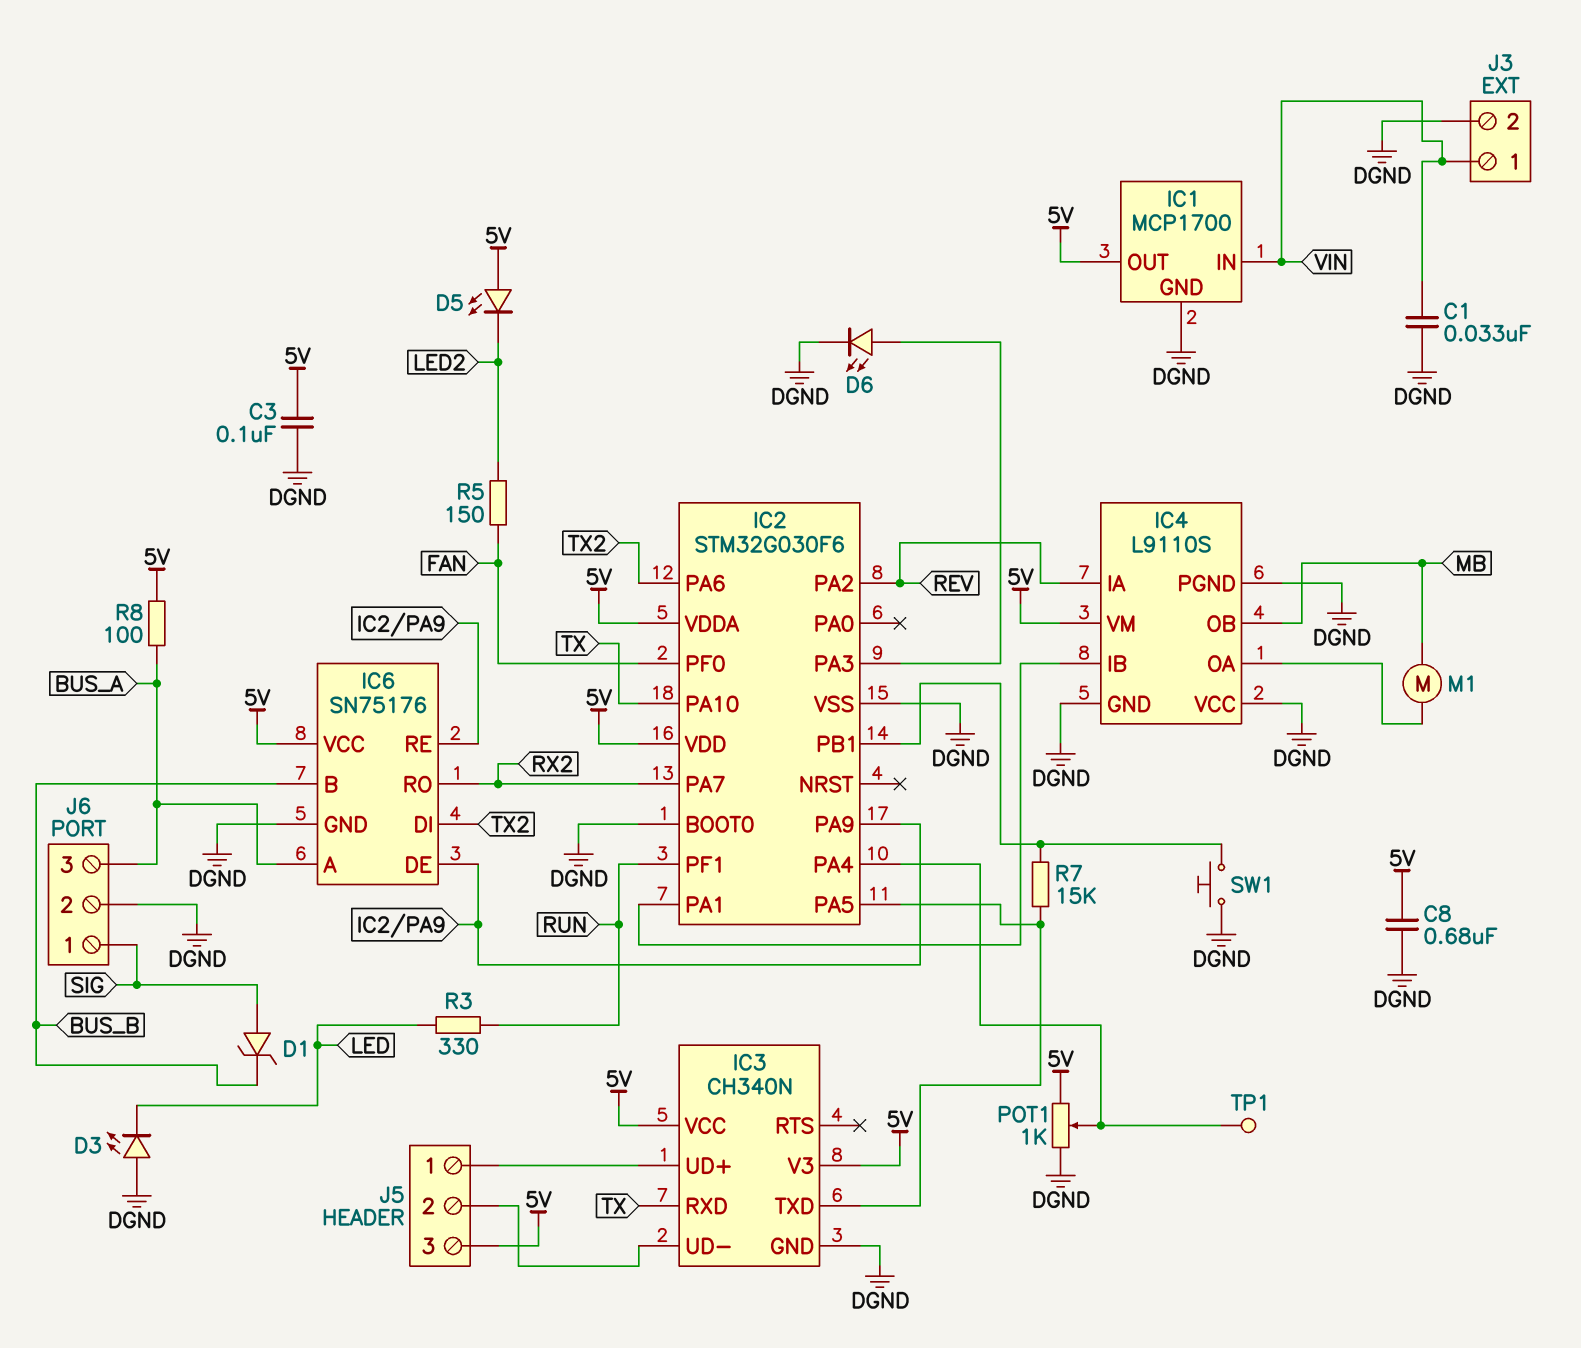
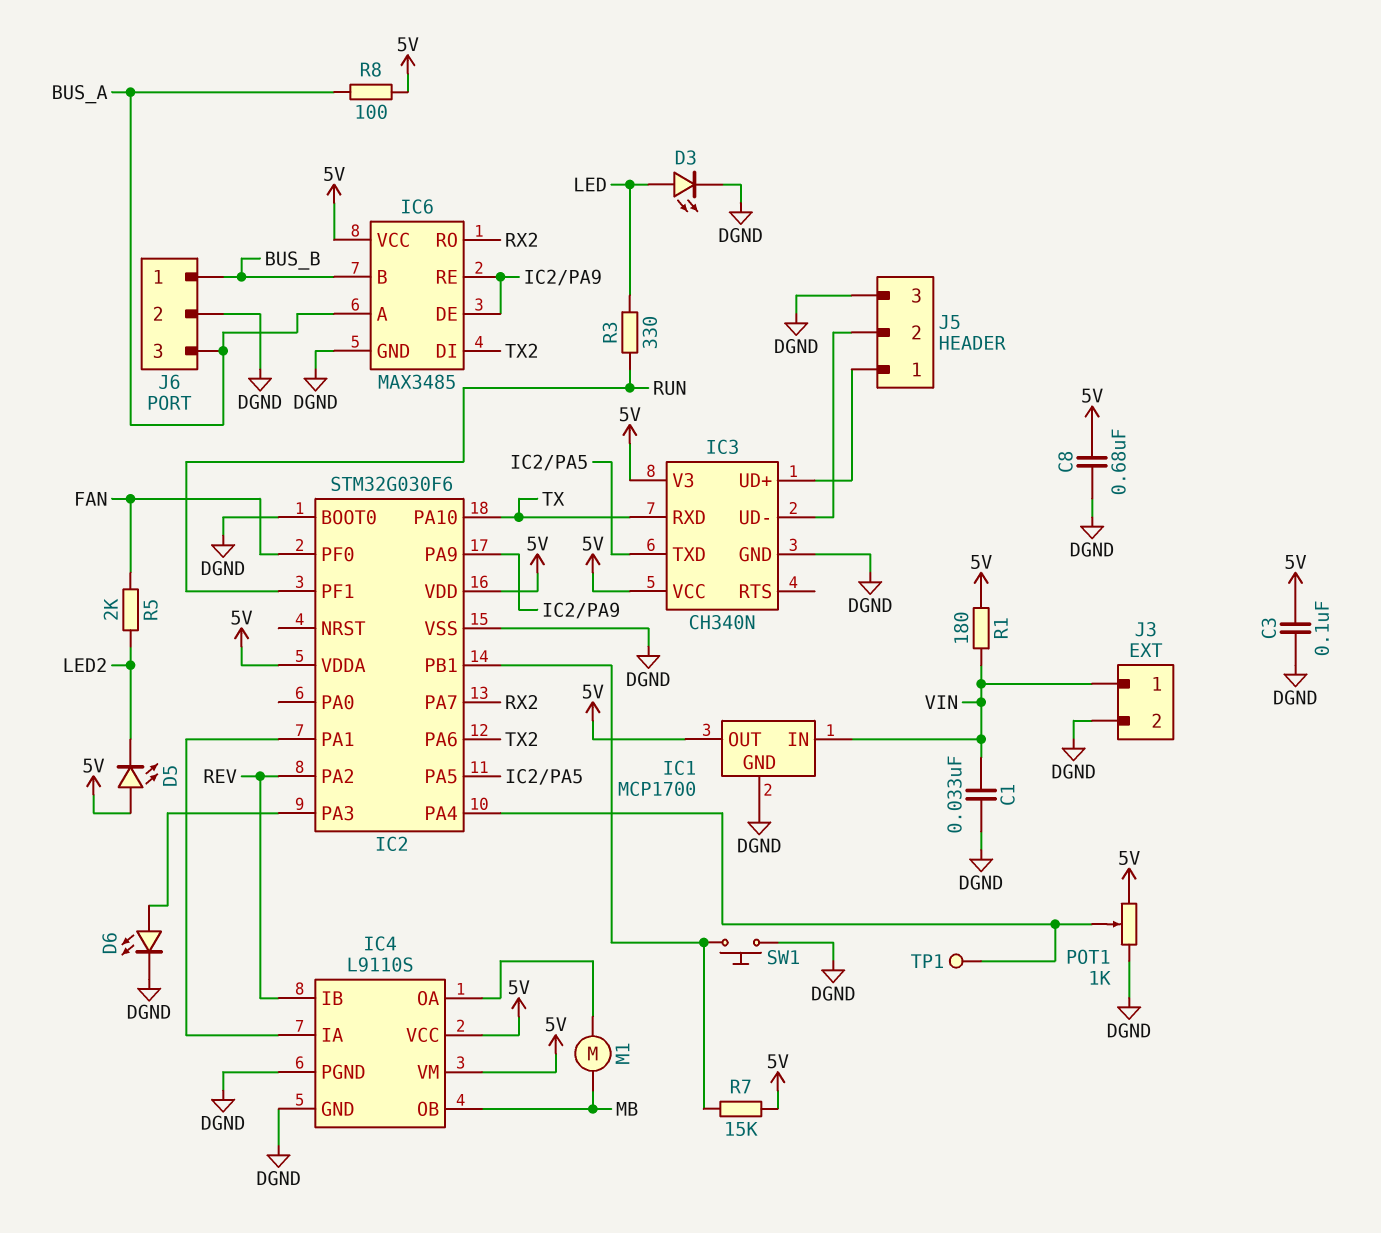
D1: zener (A SIG, K BUS_B) -> none
D3: LED (A DGND, K LED) -> LED (A LED, K DGND)
IC4 pin IA: REV -> IC2/PA1
IC4 pin IB: IC2/PA1 -> REV
IC4 pin VCC: DGND -> 5V
IC6: SN75176 -> MAX3485
J5 pin 3: 5V -> DGND
J6 pin 1: SIG -> BUS_B
R1: none -> 180 (5V, VIN)
R5: 150 (FAN, LED2) -> 2k (FAN, LED2)
R7: 15k (IC2/PA5, IC2/PB1) -> 15k (5V, IC2/PB1)

